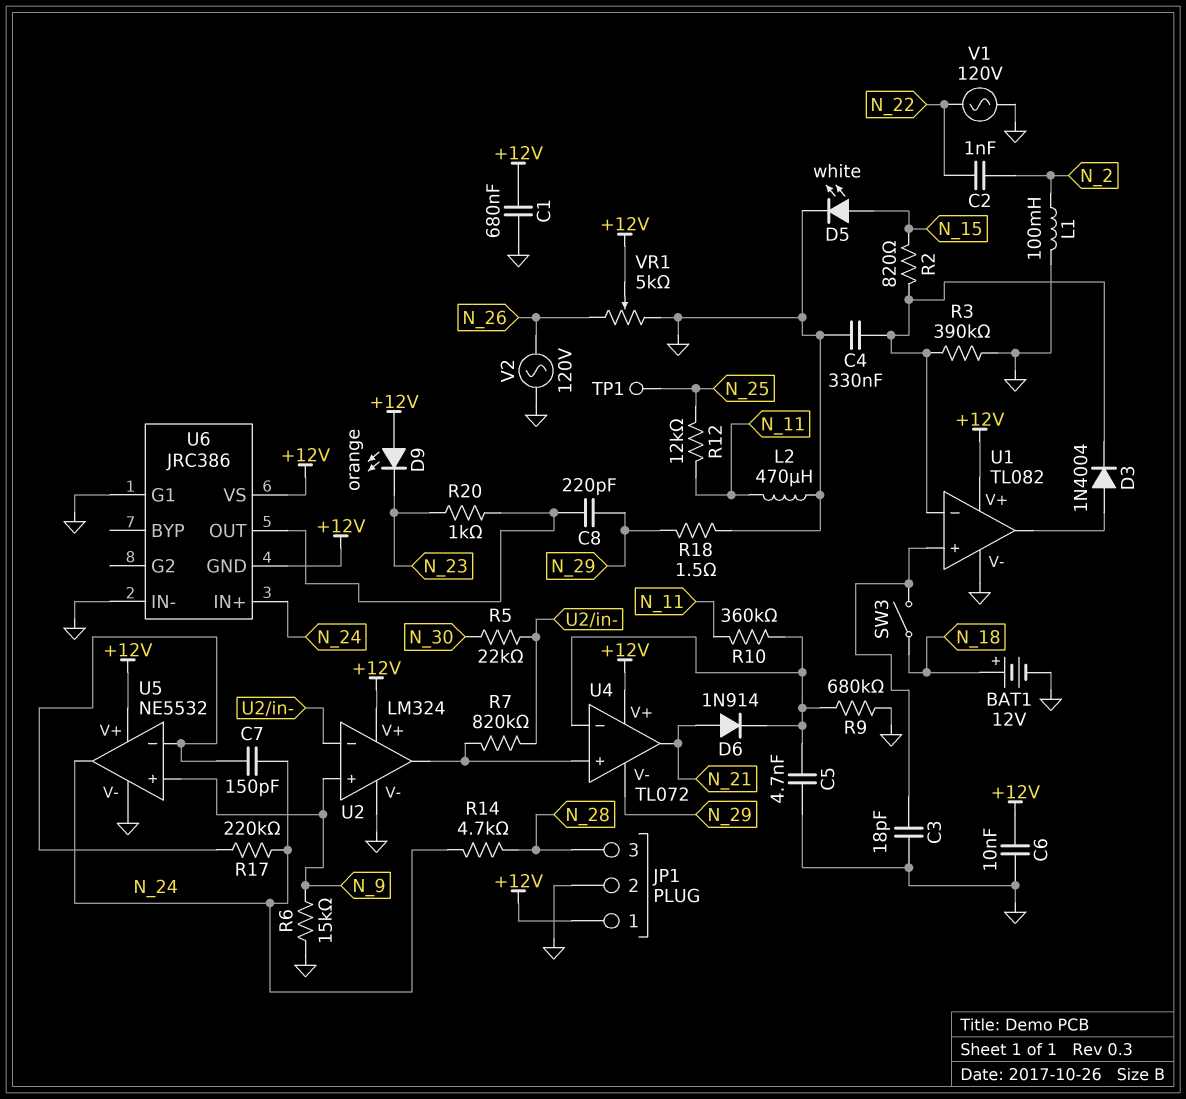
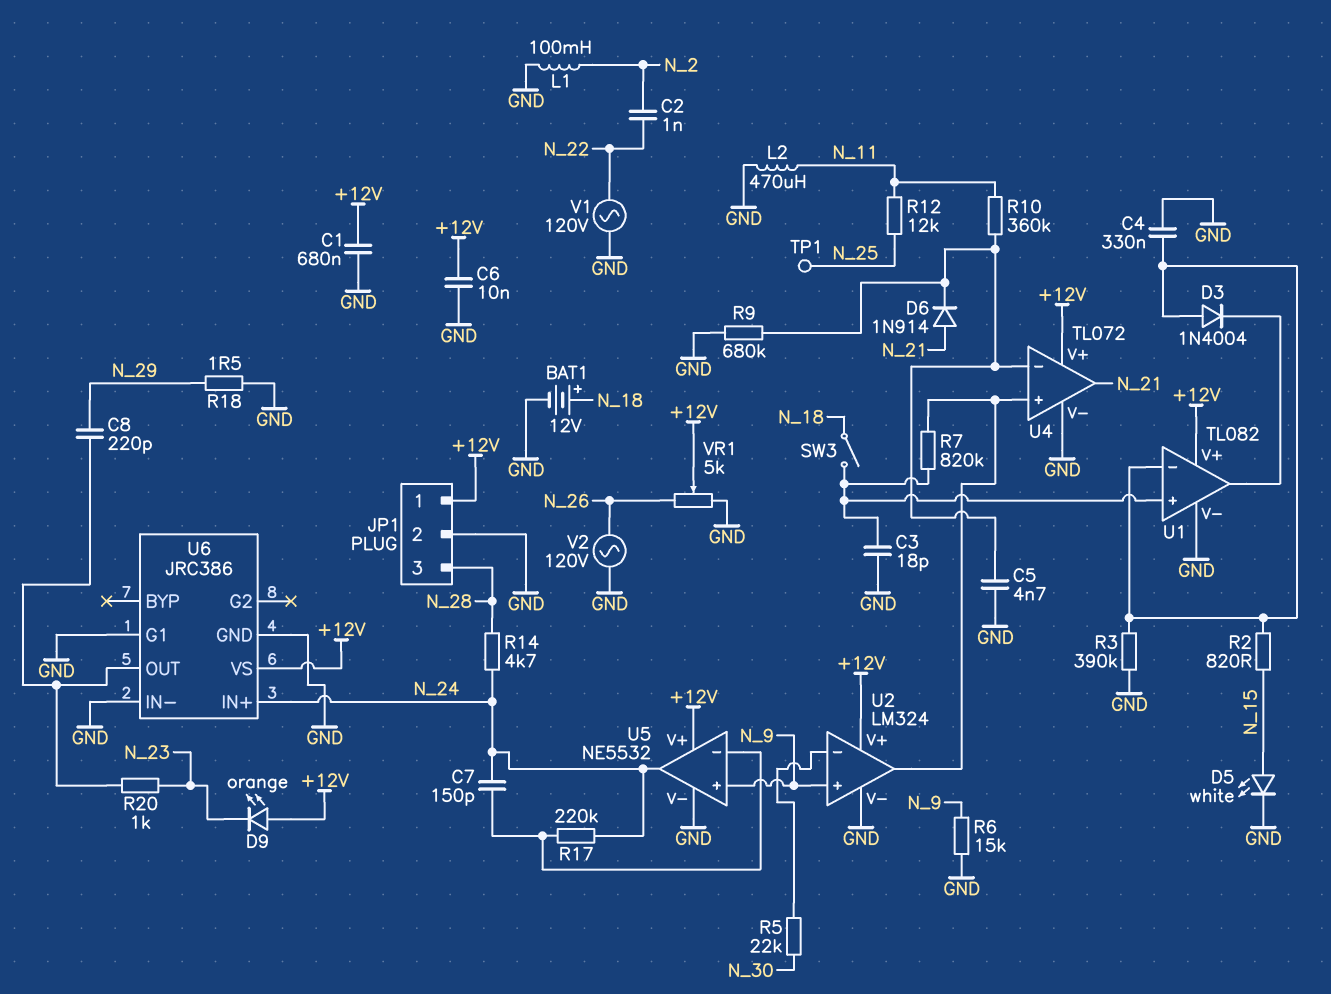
D3: diode 1N4004 (A U1/out, K U1/in-) -> diode 1N4004 (A U1/in-, K U1/out)
R7: 820k (U2/in-, U2/out) -> 820k (U1/in+, U2/out)
U4 pin V-: N_29 -> GND
U6 pin GND: +12V -> GND

